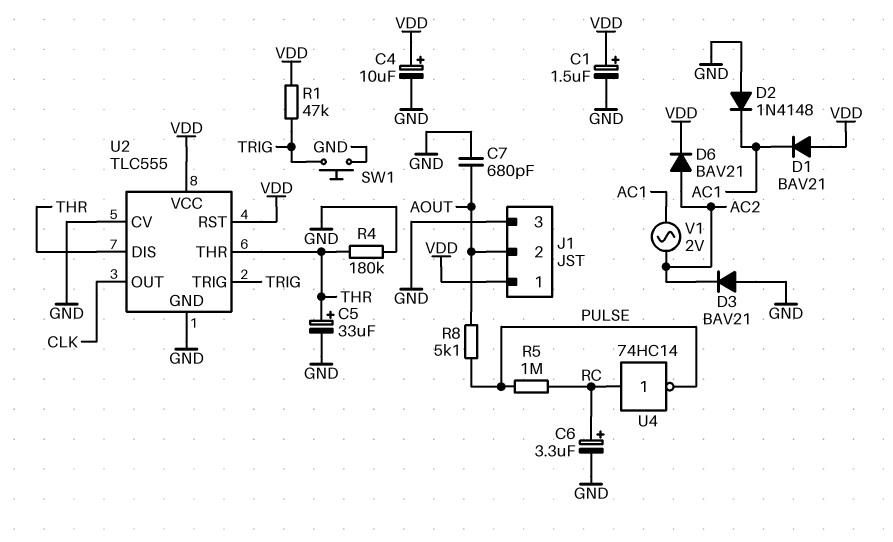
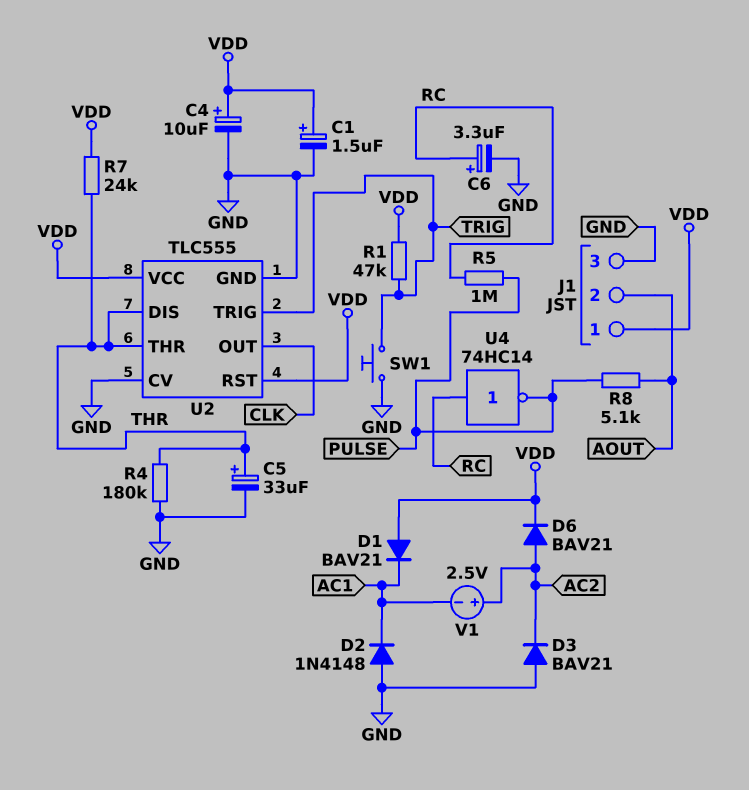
C7: 680pF (AOUT, GND) -> none
R7: none -> 24k (THR, VDD)
V1: AC 2V (AC1, AC2) -> 2.5V (plus AC2, minus AC1)

